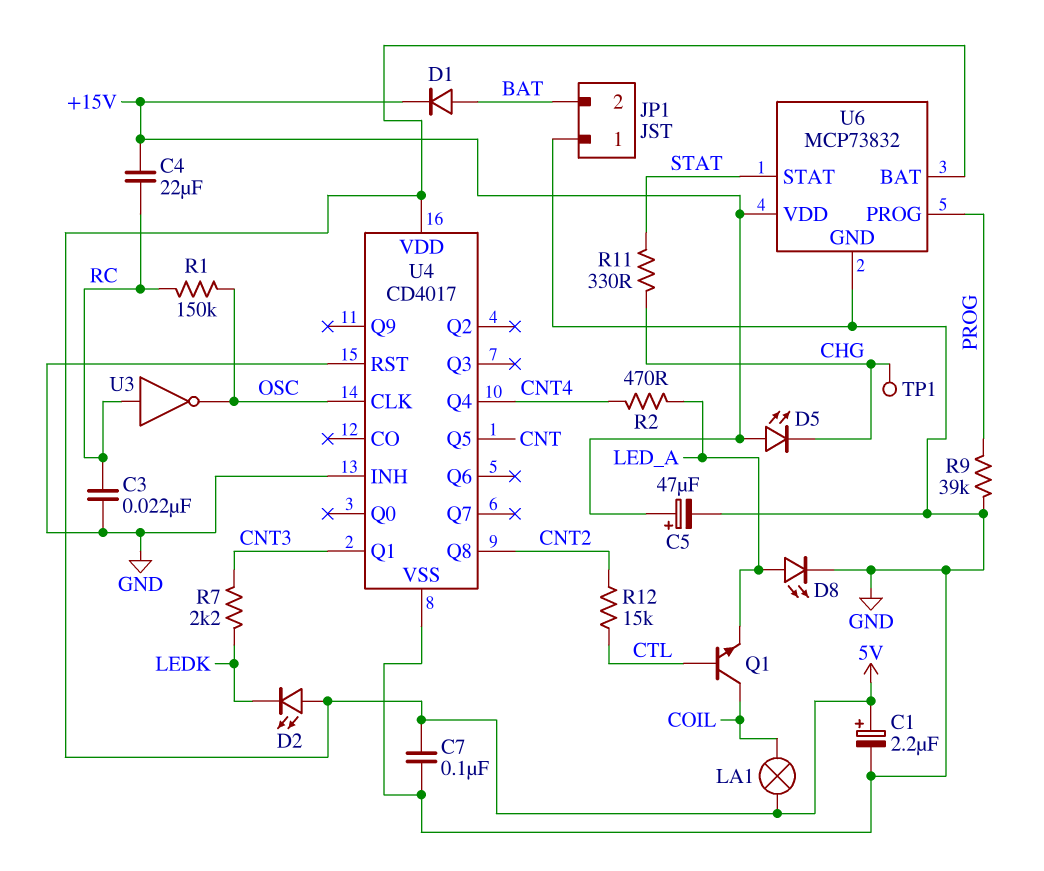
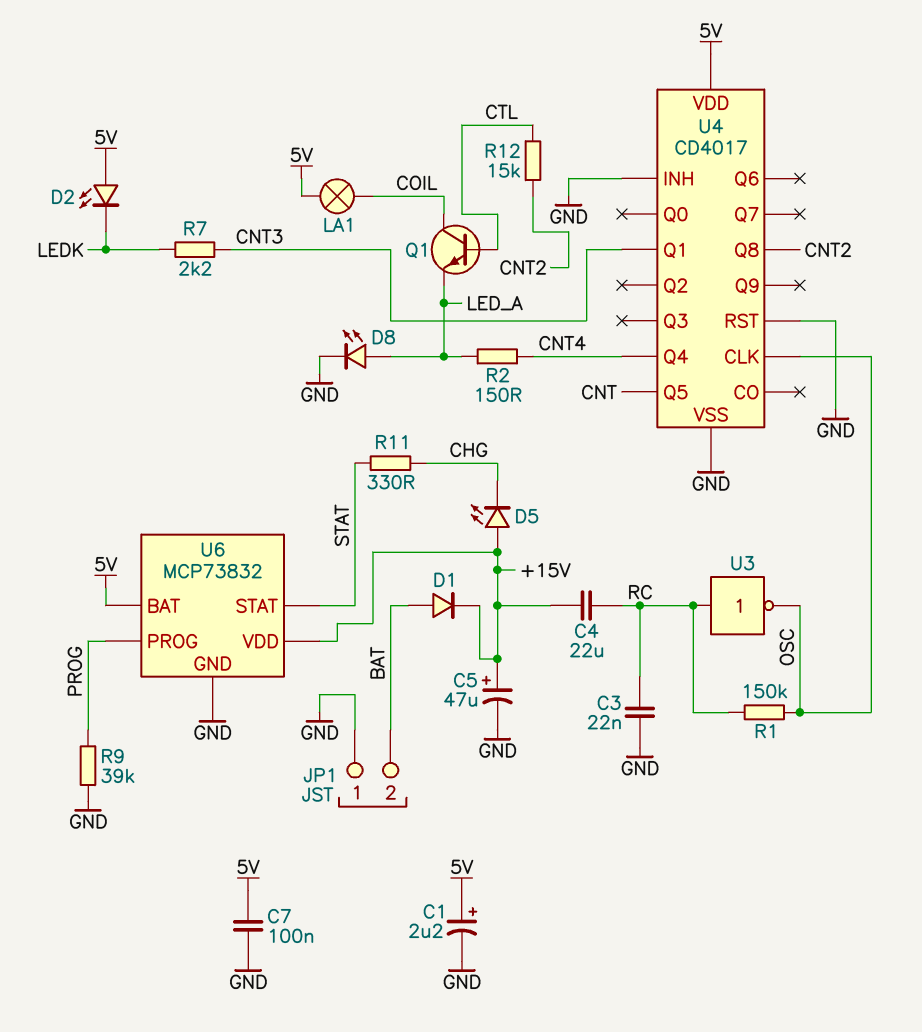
R2: 470 (CNT4, LED_A) -> 150 (CNT4, LED_A)
TP1: test point (CHG) -> none

